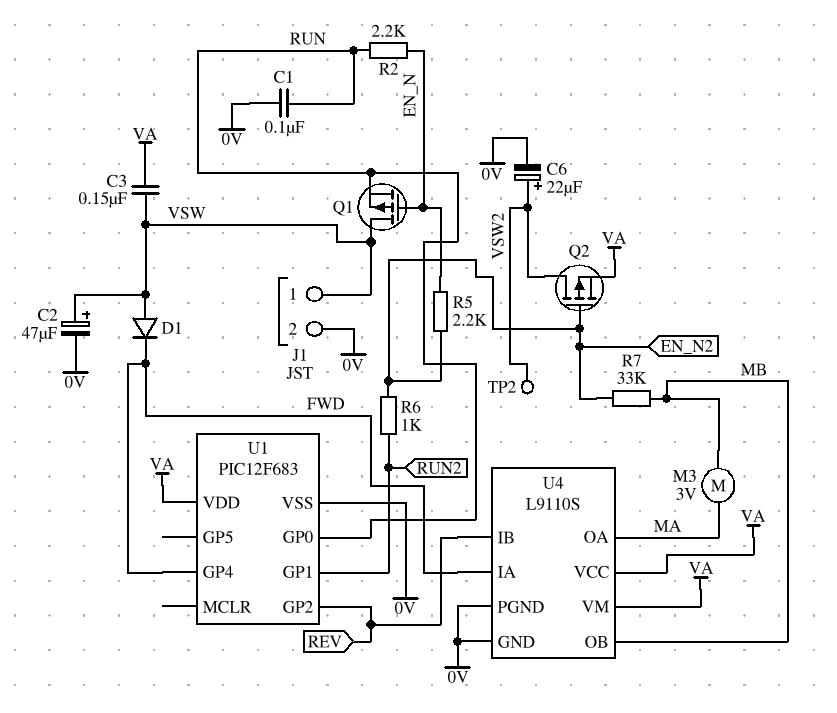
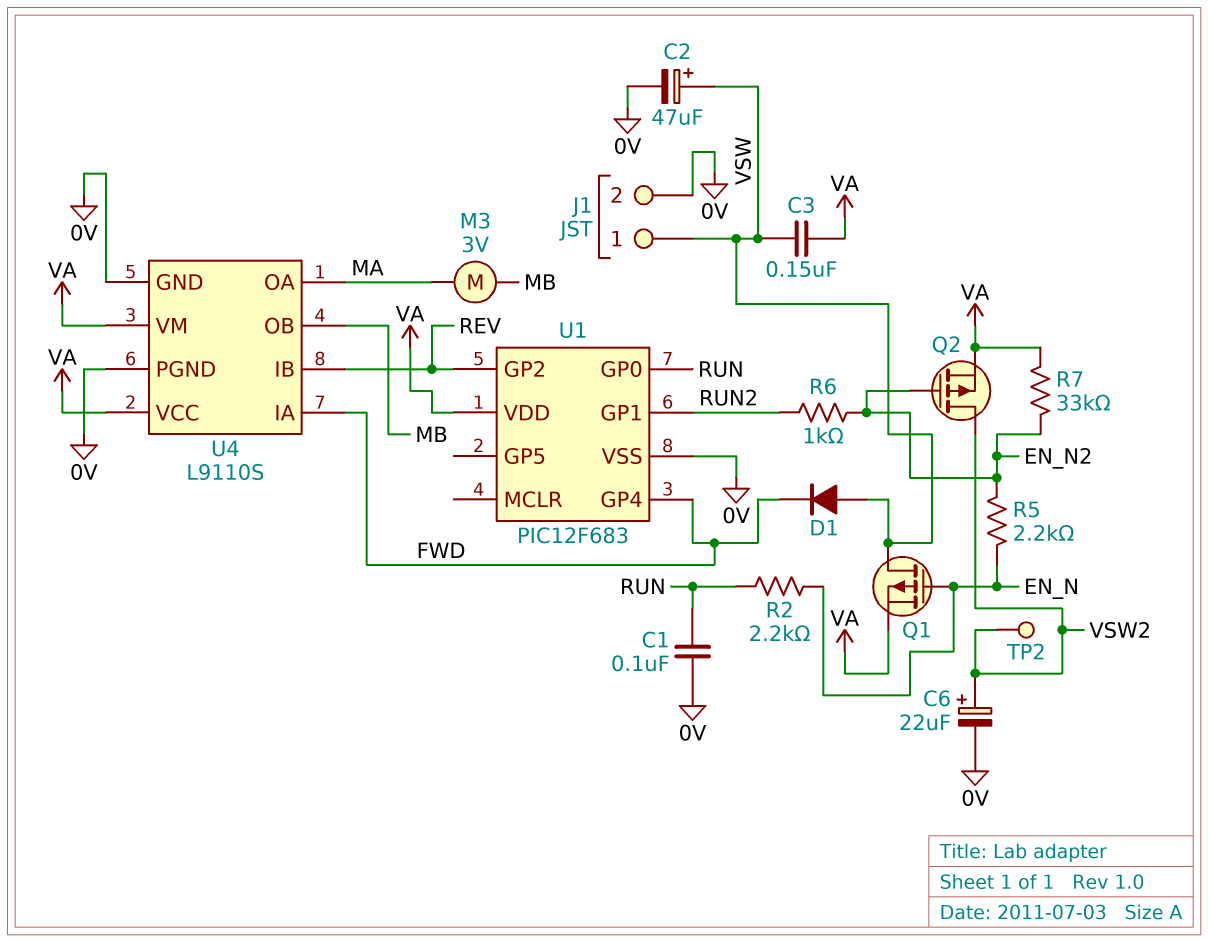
Q1: PMOS (G EN_N, D VSW, S RUN) -> PMOS (G EN_N, D VSW, S VA)
R7: 33k (EN_N2, MB) -> 33k (EN_N2, VA)

